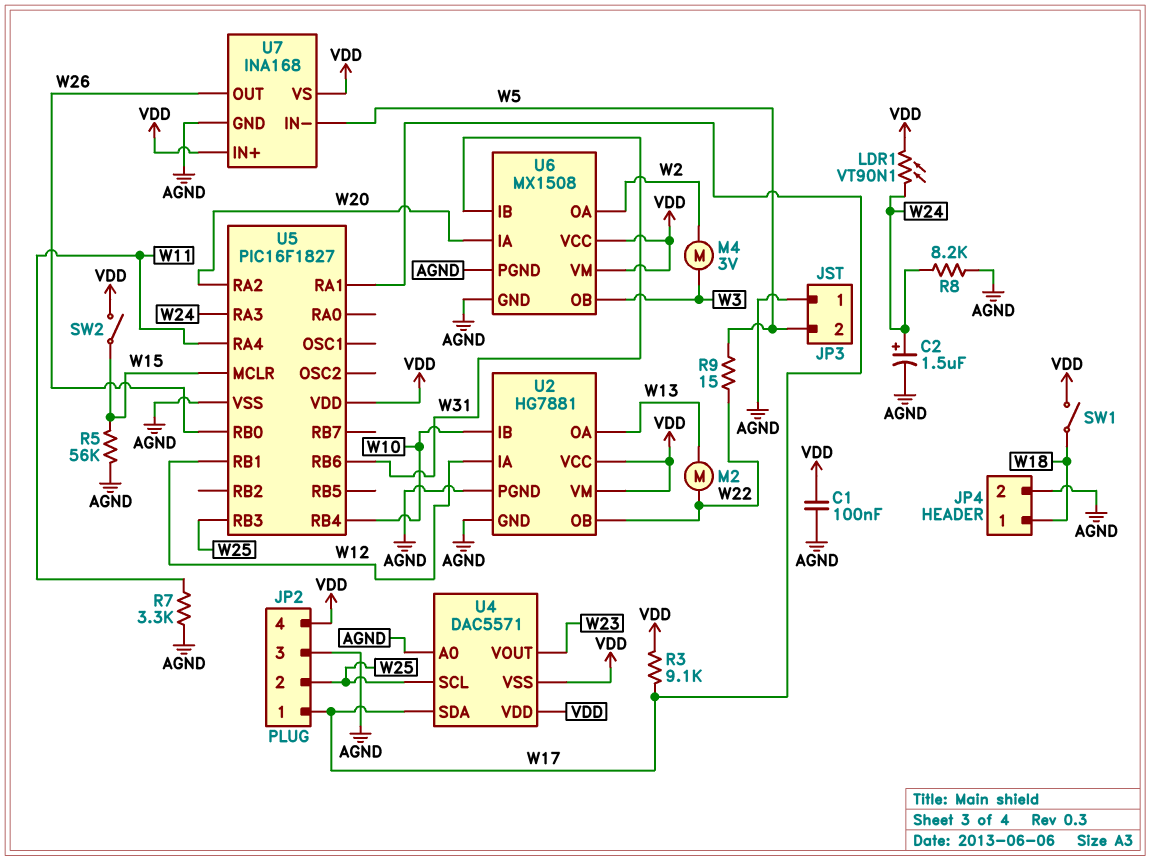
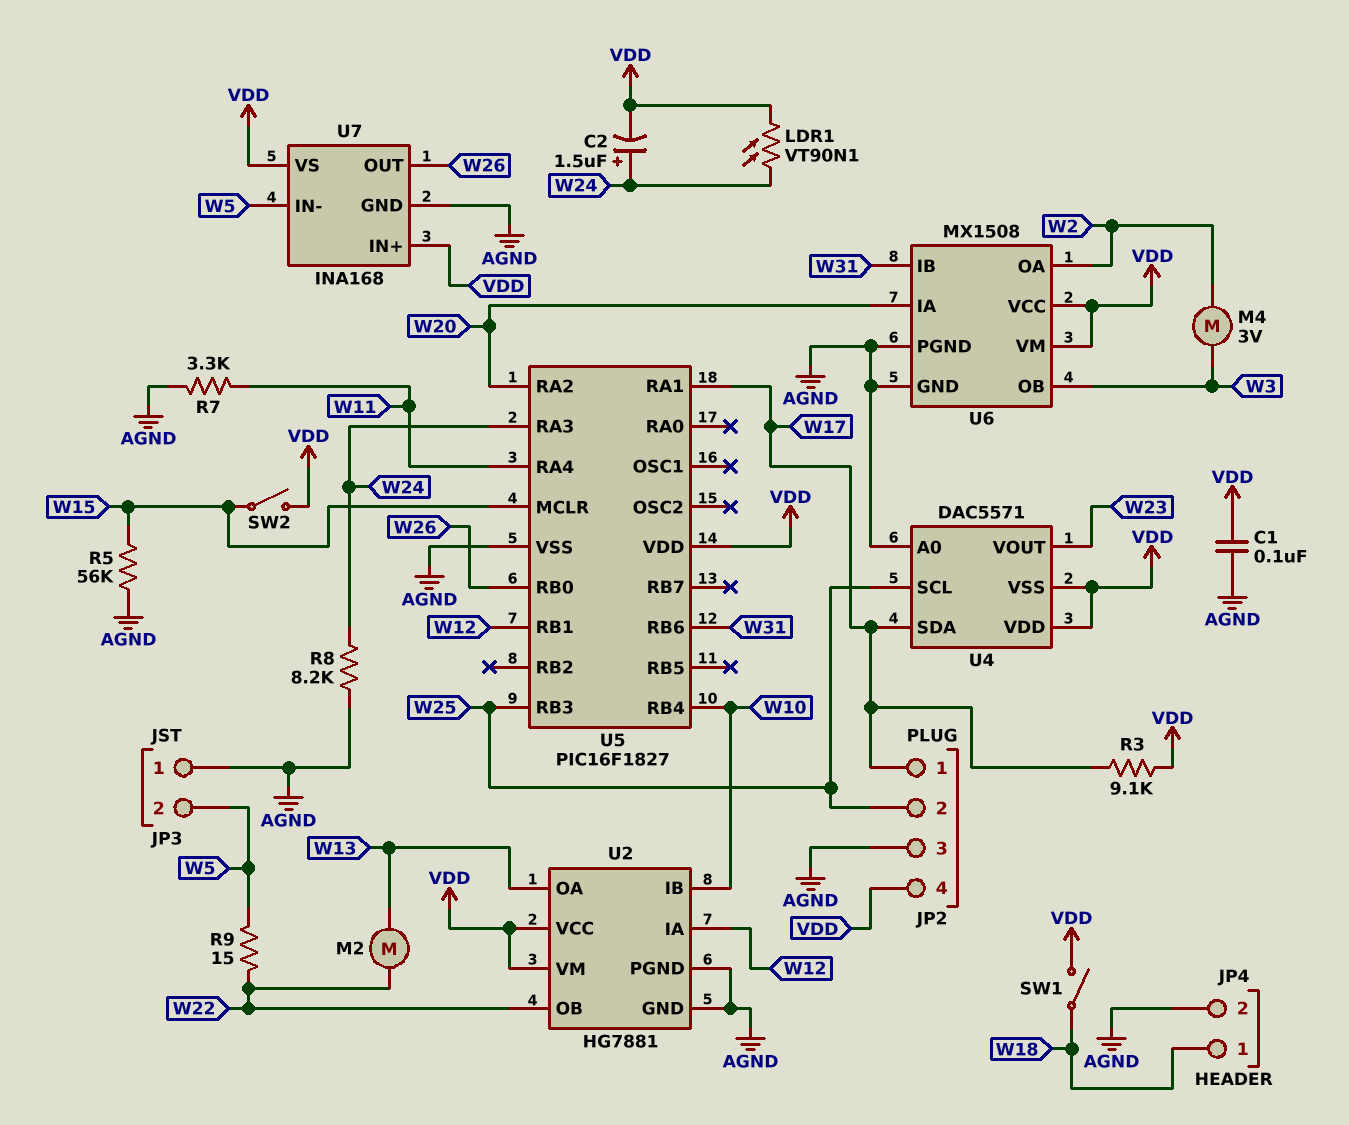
C2: 1.5uF (plus W24, minus AGND) -> 1.5uF (plus W24, minus VDD)

